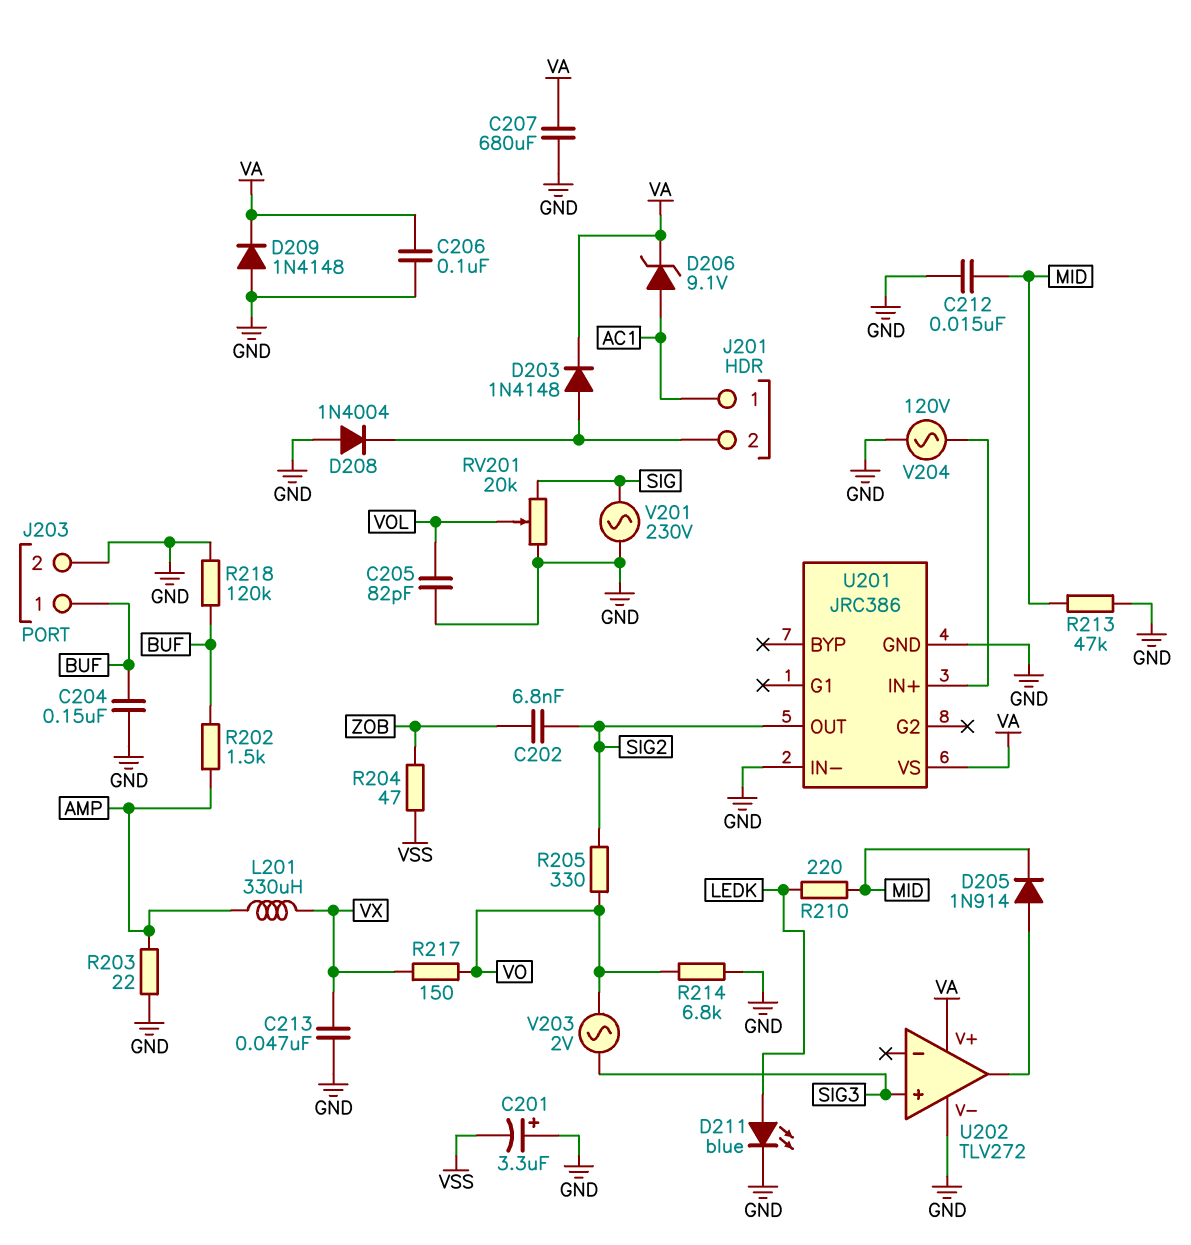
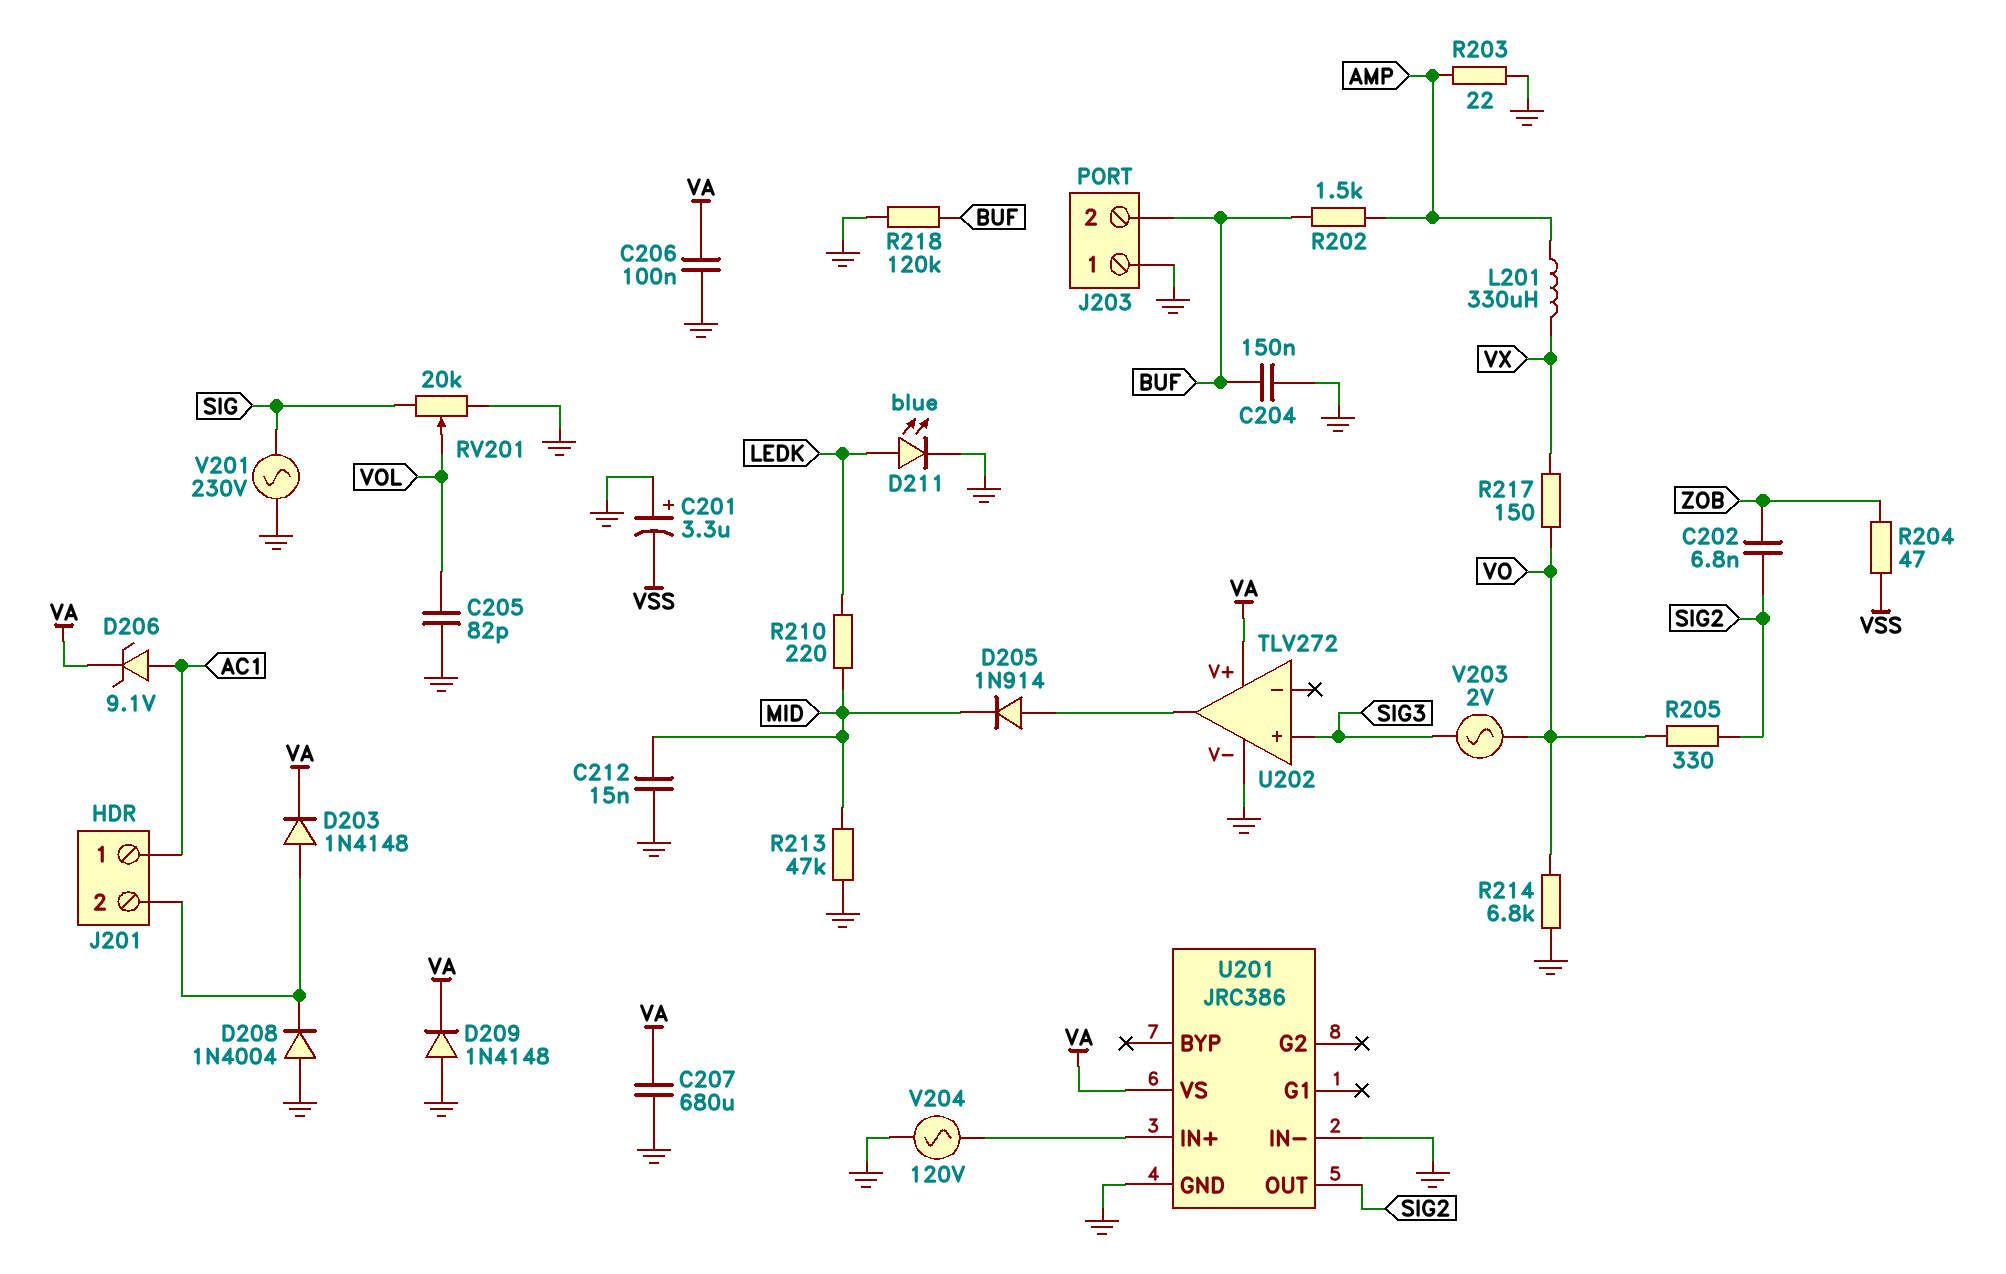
C213: 47nF (GND, VX) -> none
J203 pin 1: BUF -> GND
J203 pin 2: GND -> BUF

